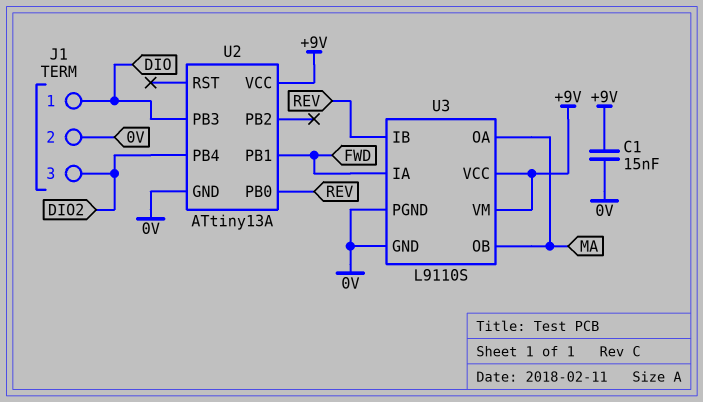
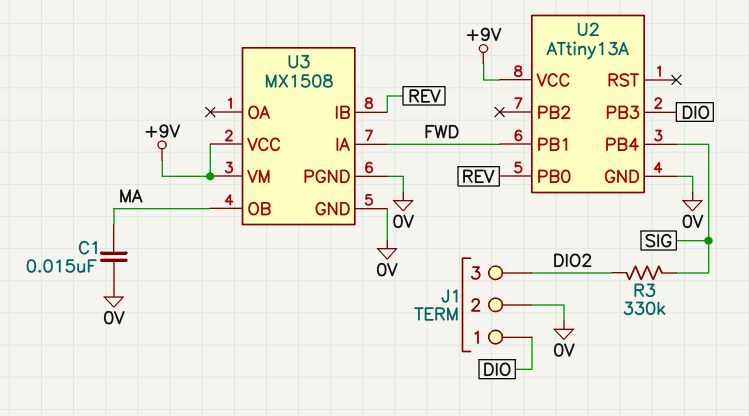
C1: 15nF (+9V, 0V) -> 15nF (0V, MA)
R3: none -> 330k (DIO2, SIG)
U2 pin PB4: DIO2 -> SIG
U3: L9110S -> MX1508
U3 pin OA: MA -> none

